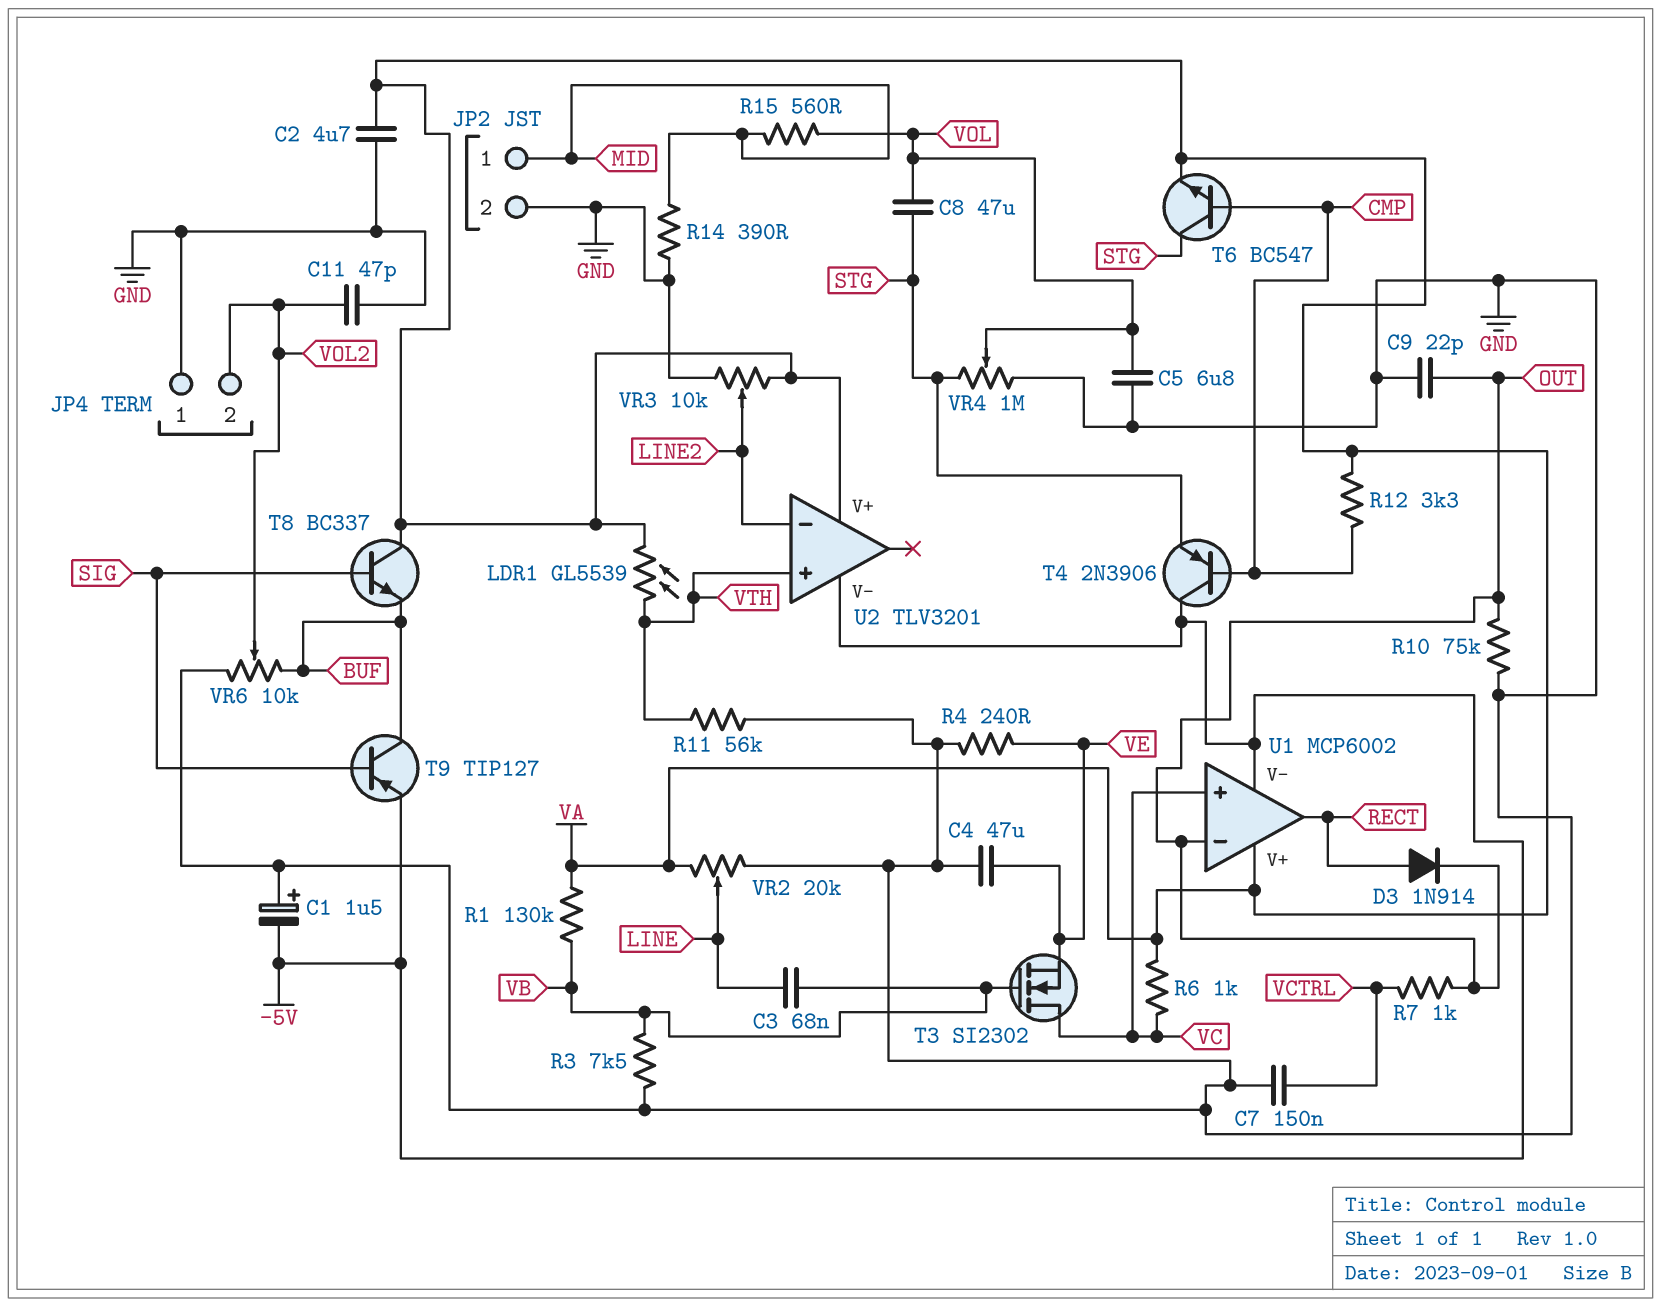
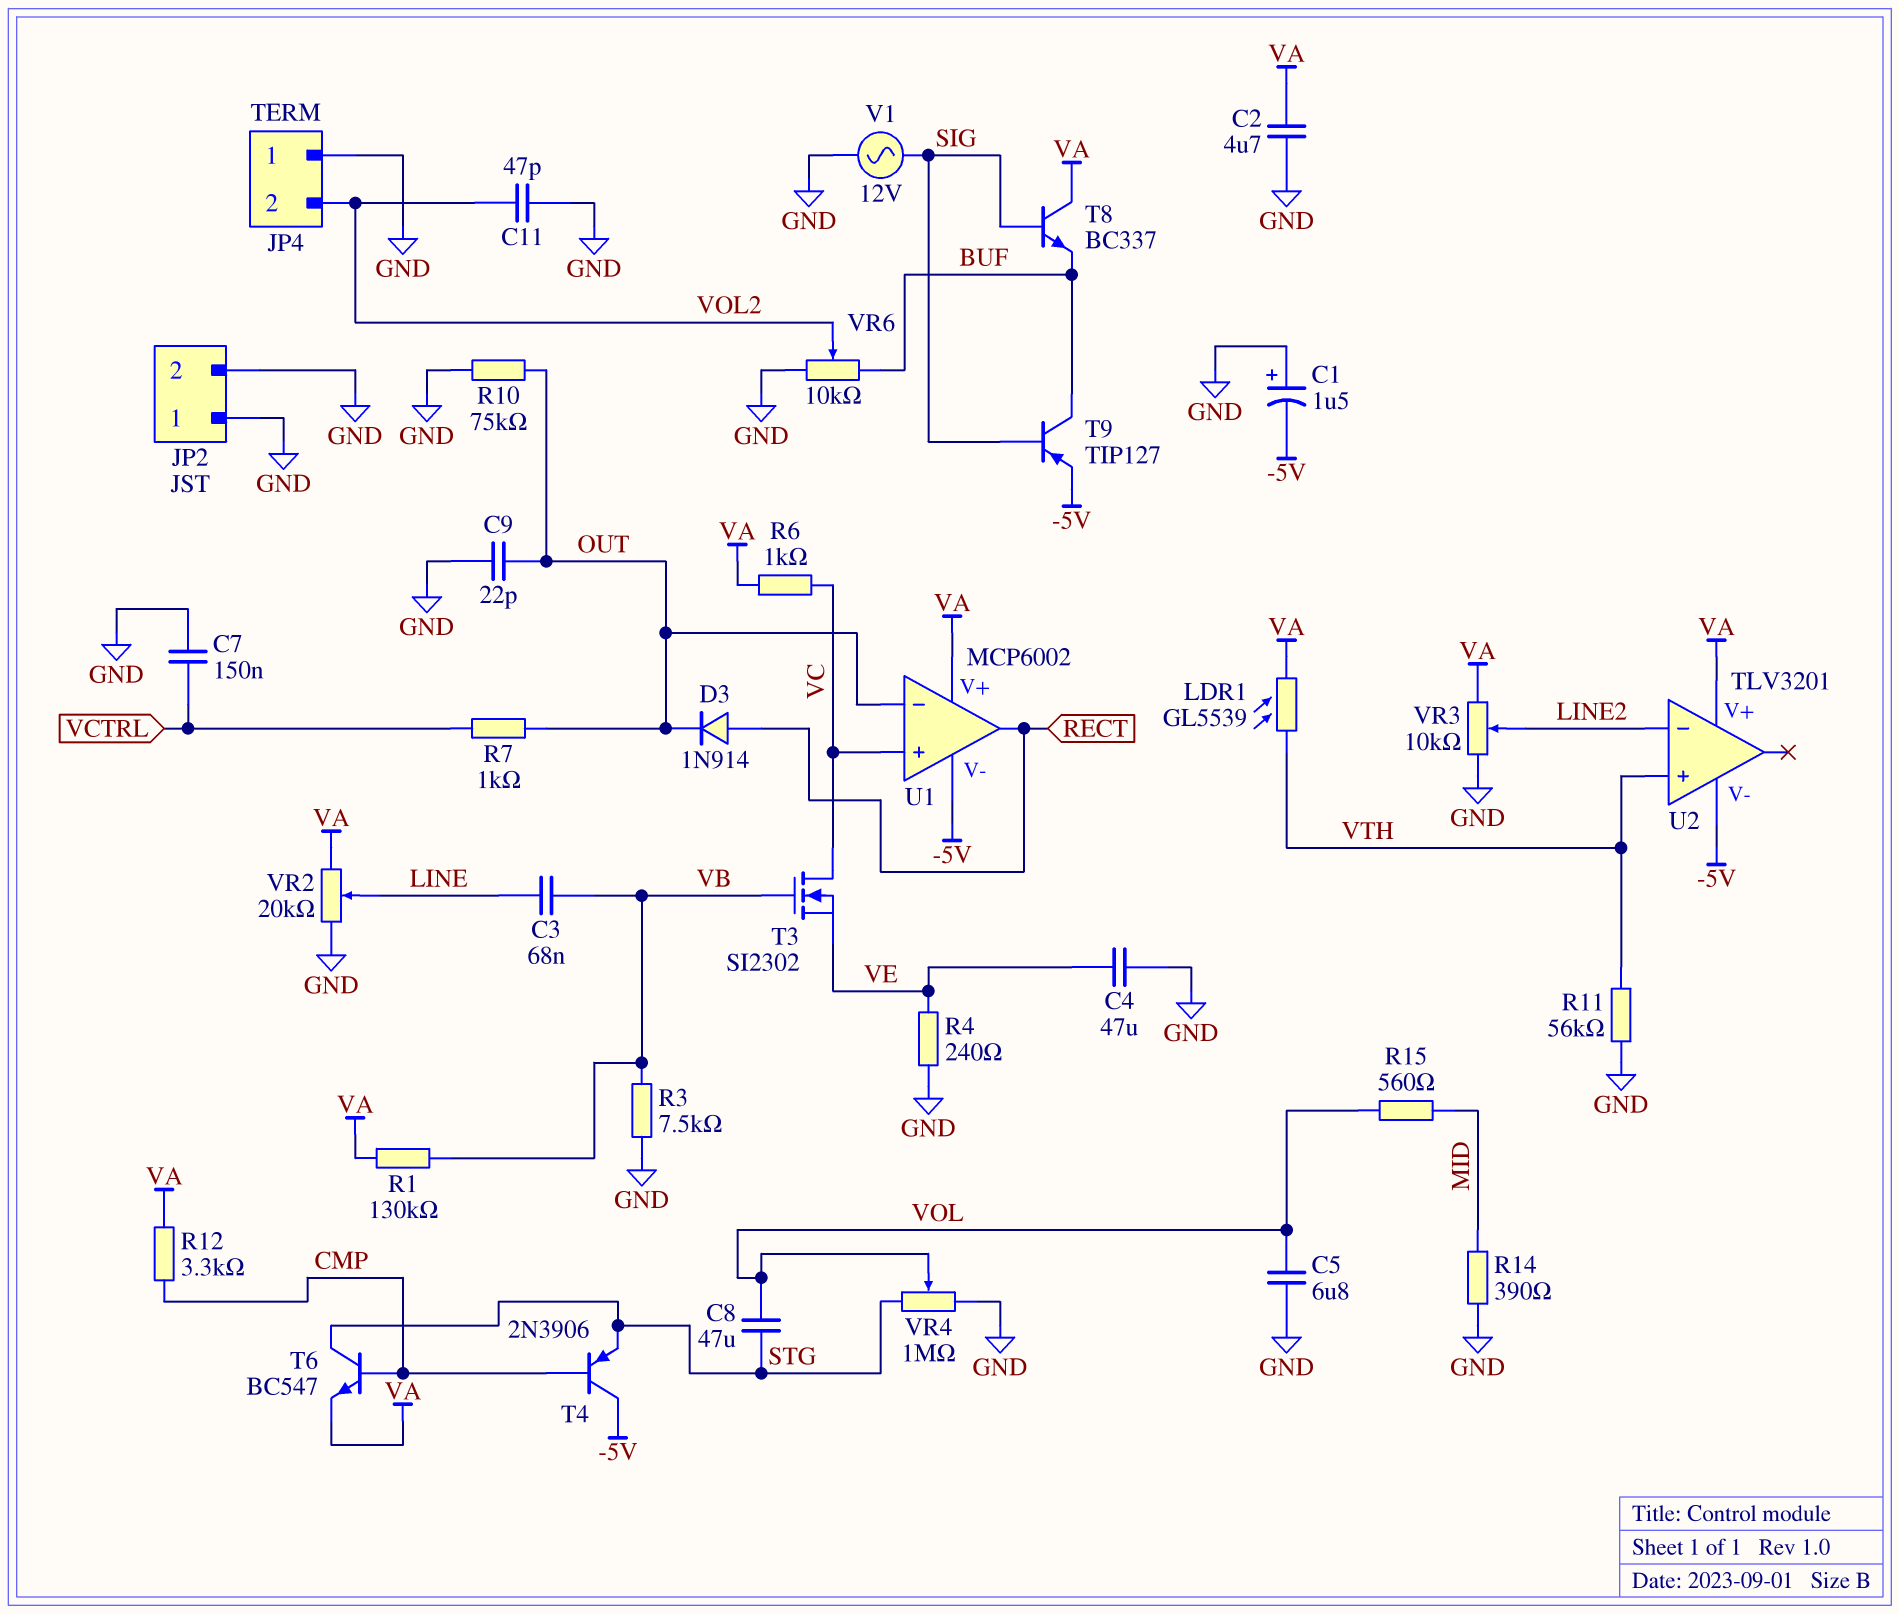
JP2 pin 1: MID -> GND
V1: none -> AC 12V (GND, SIG)

